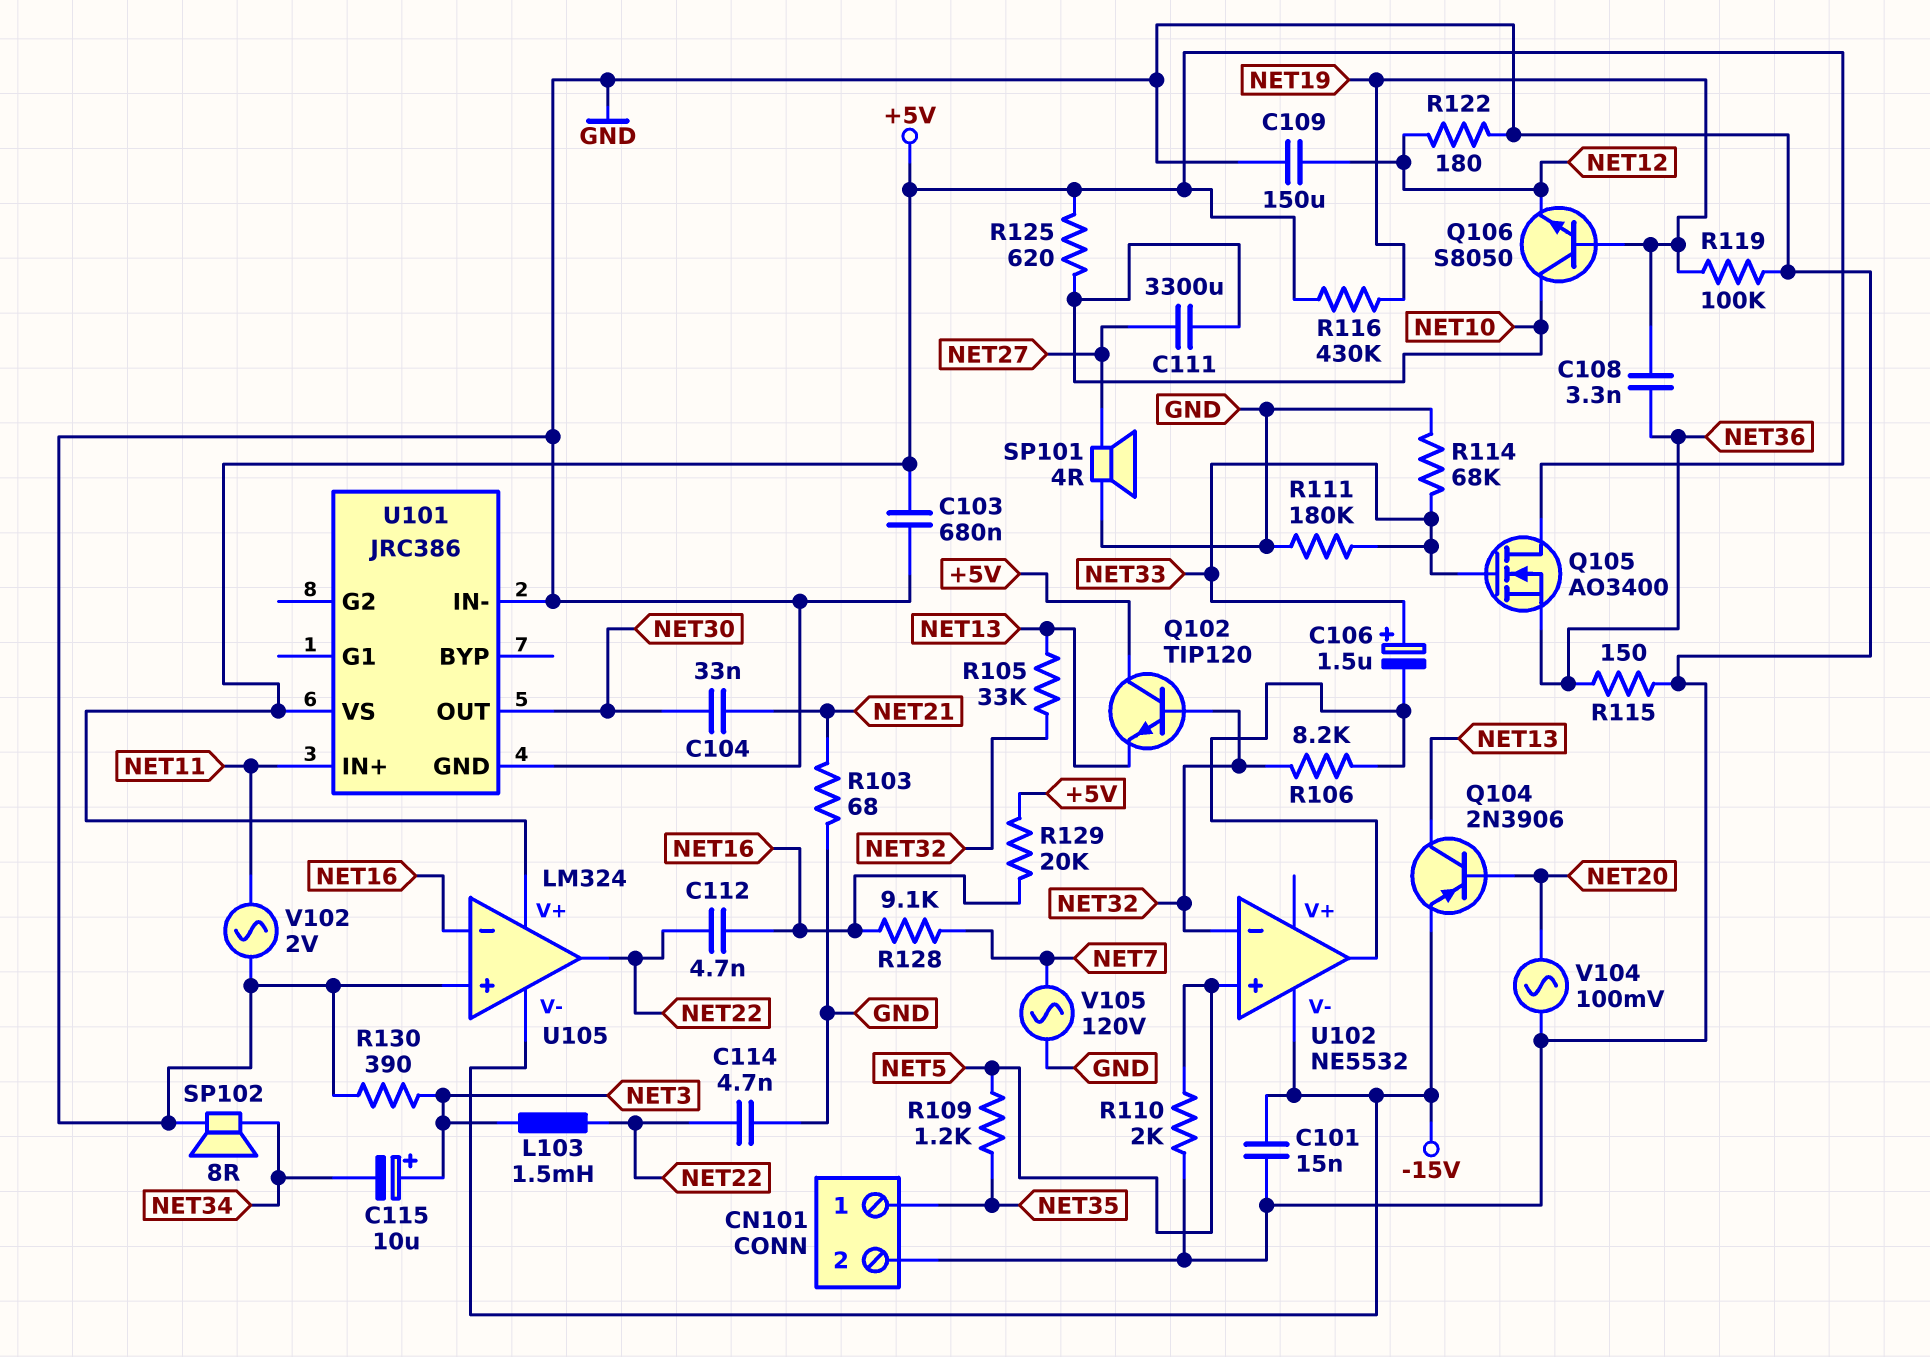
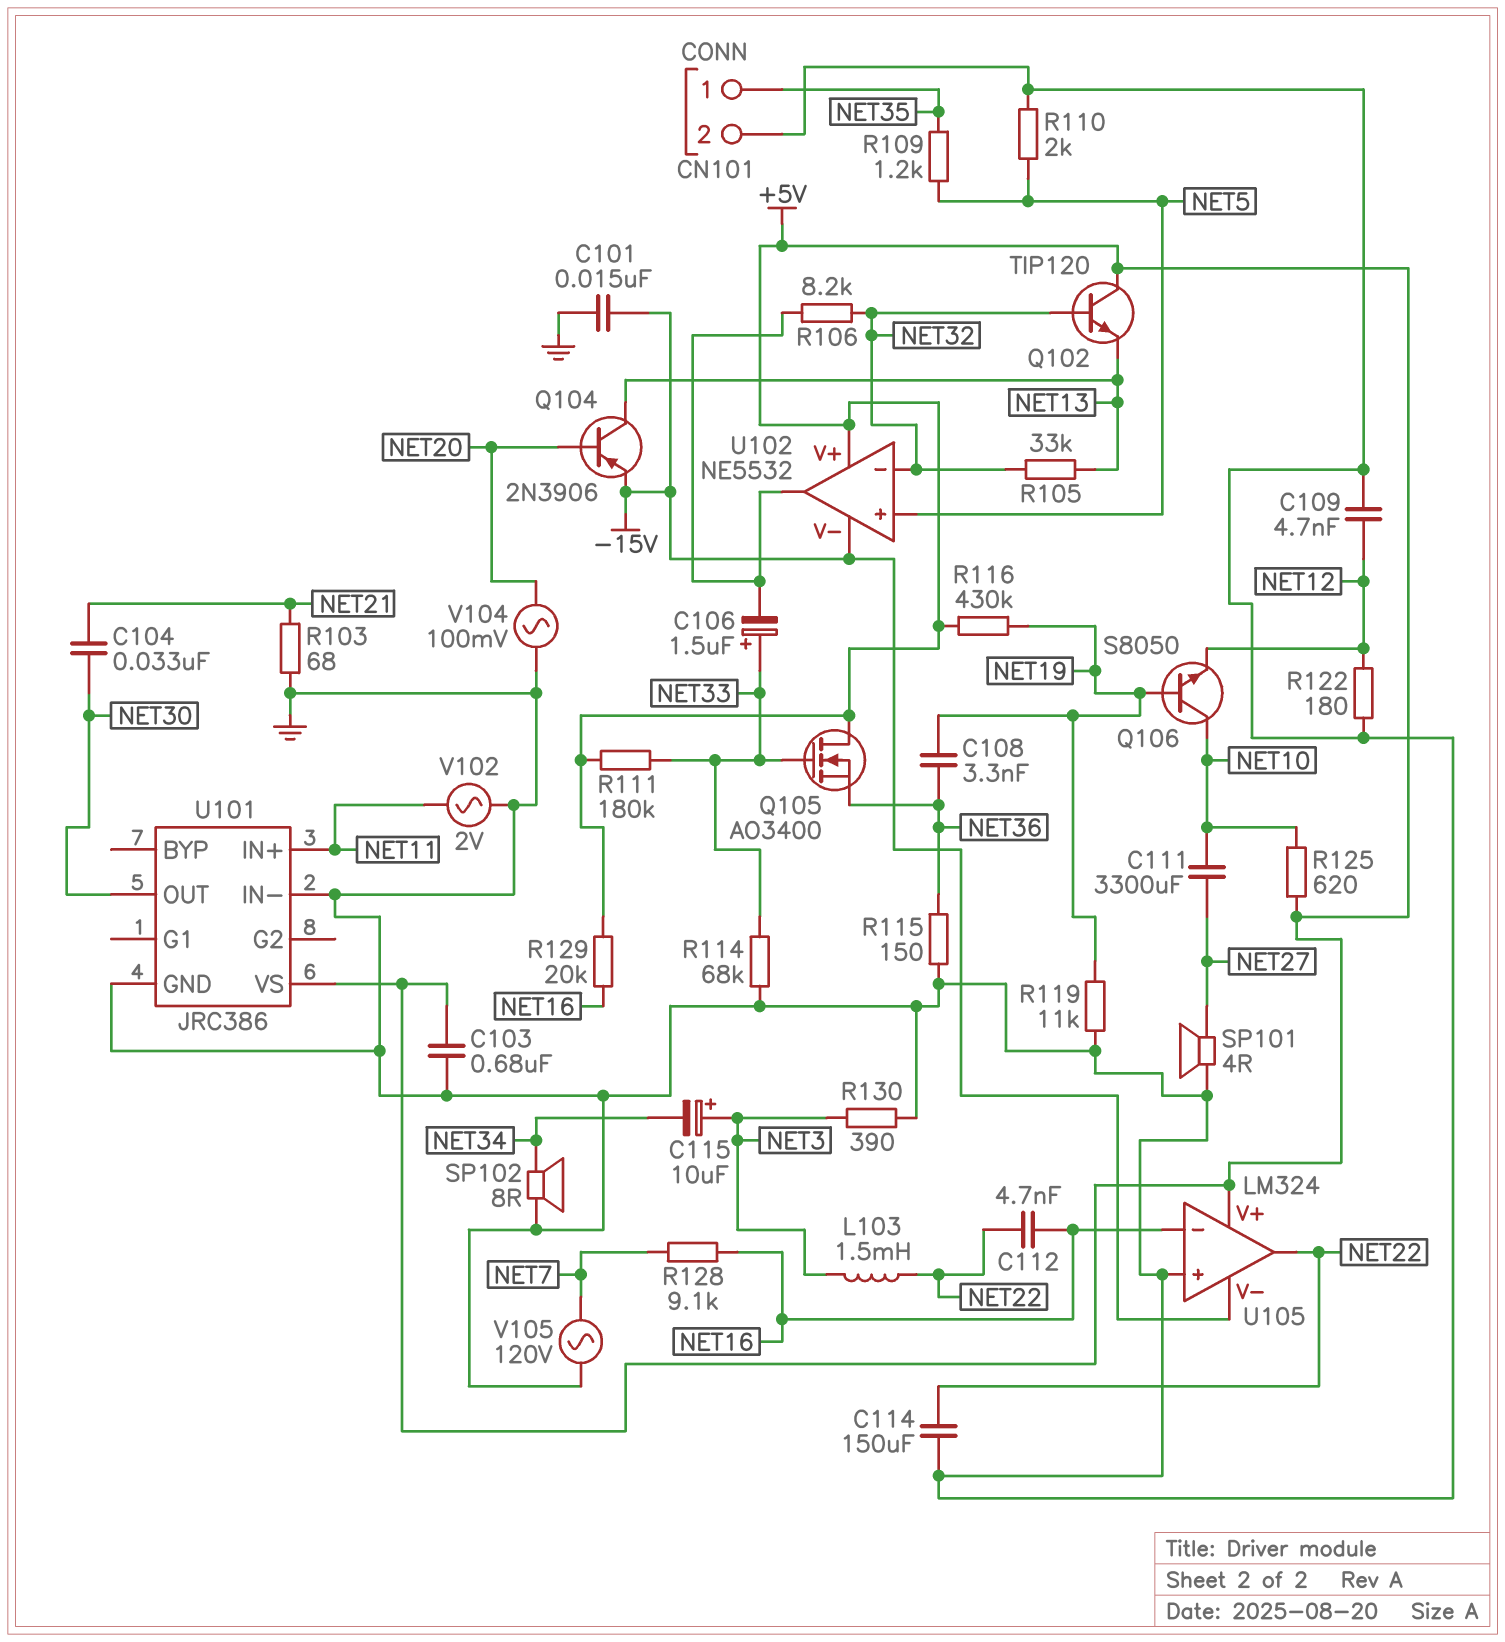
C109: 150uF (GND, NET12) -> 4.7nF (GND, NET12)
C114: 4.7nF (GND, NET22) -> 150uF (GND, NET22)
R111: 180k (GND, NET33) -> 180k (+5V, NET33)
R119: 100k (GND, NET19) -> 11k (GND, NET19)
U102 pin V+: none -> +5V

